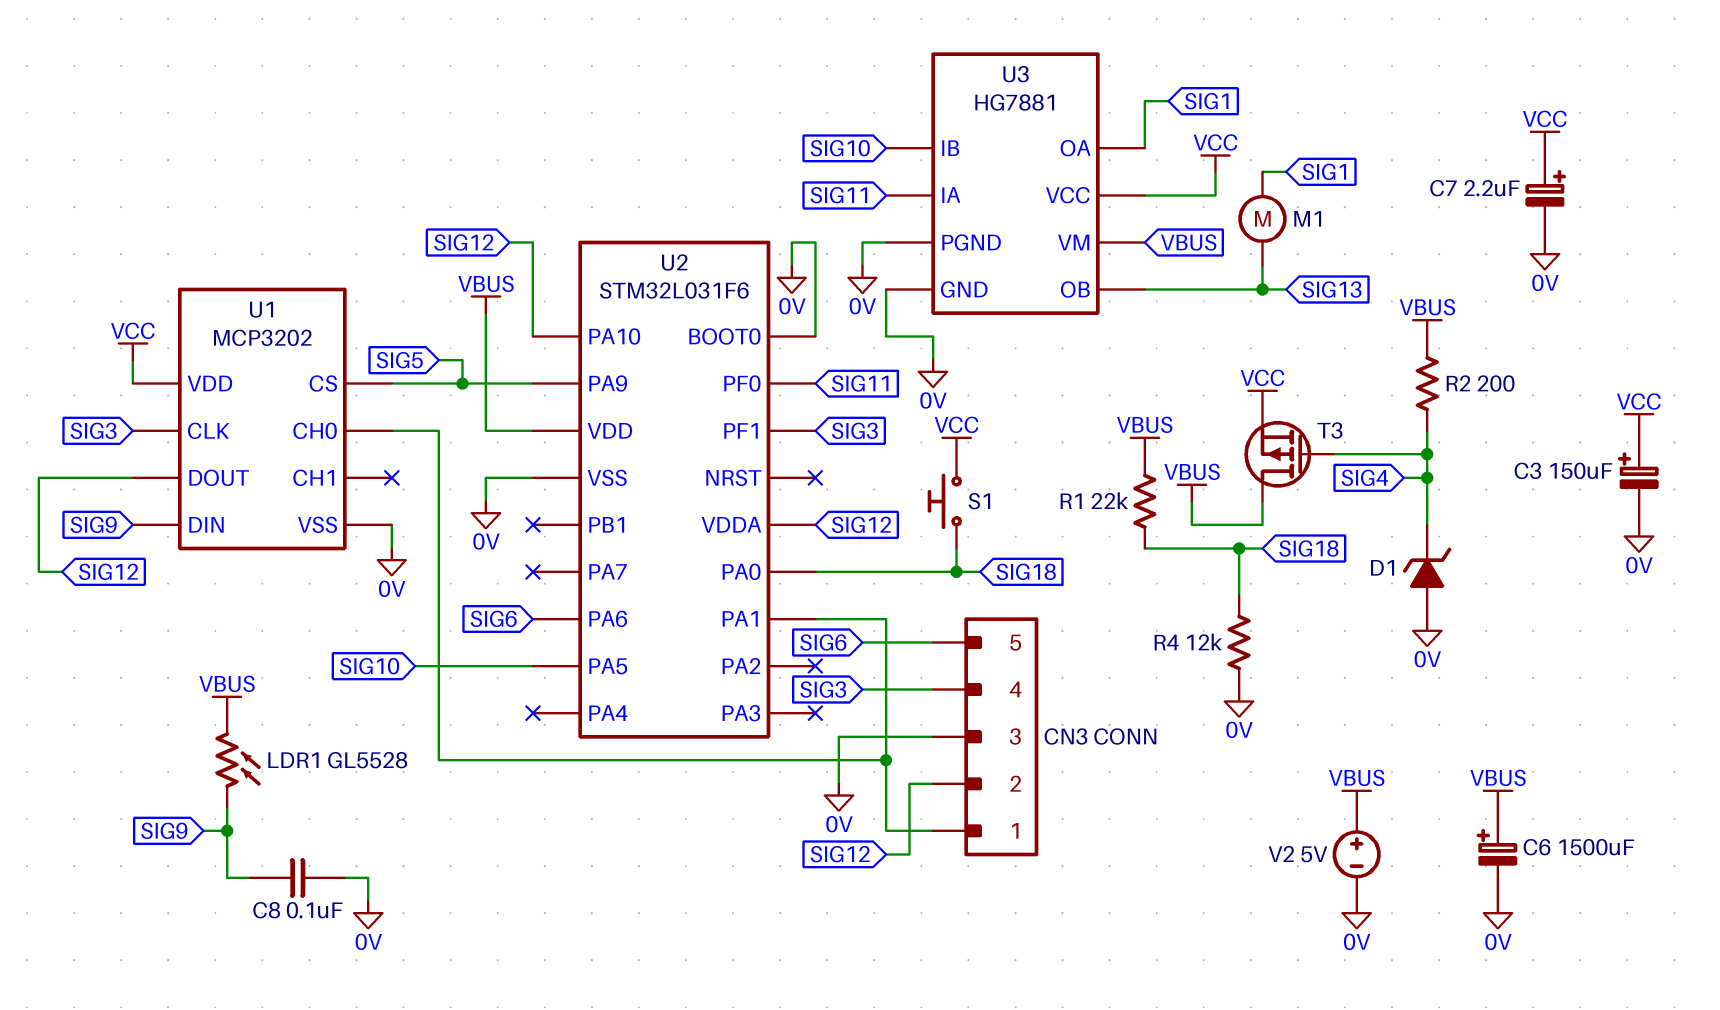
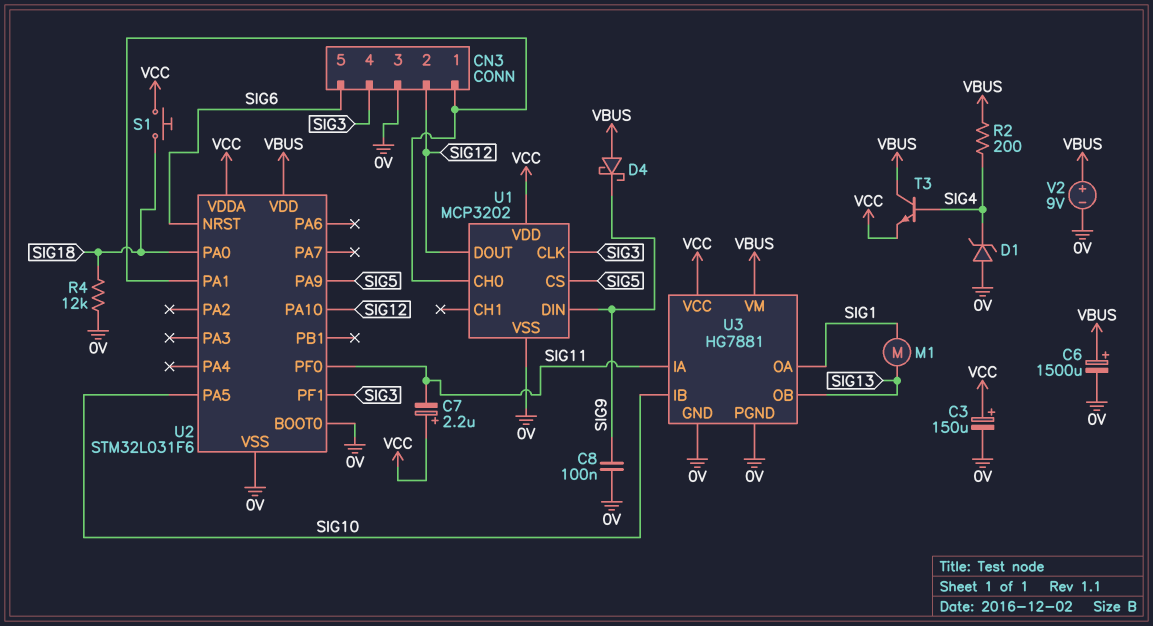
C7: 2.2uF (plus VCC, minus 0V) -> 2.2uF (plus VCC, minus SIG11)
D4: none -> schottky (A VBUS, K SIG9)
LDR1: GL5528 (SIG9, VBUS) -> none
R1: 22k (SIG18, VBUS) -> none
T3: PMOS (G SIG4, D VBUS, S VCC) -> NPN (B SIG4, C VBUS, E VCC)
U2 pin NRST: none -> SIG6
U2 pin PA6: SIG6 -> none
U2 pin VDDA: SIG12 -> VCC
V2: 5V (plus VBUS, minus 0V) -> 9V (plus VBUS, minus 0V)

